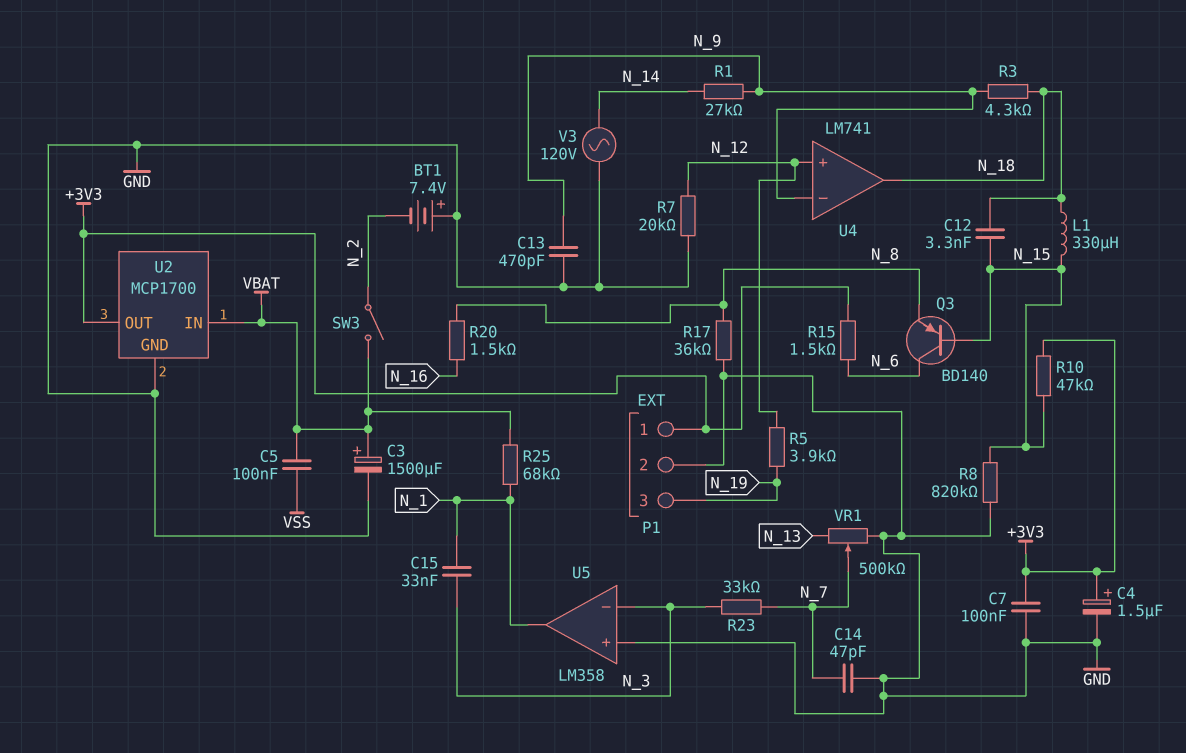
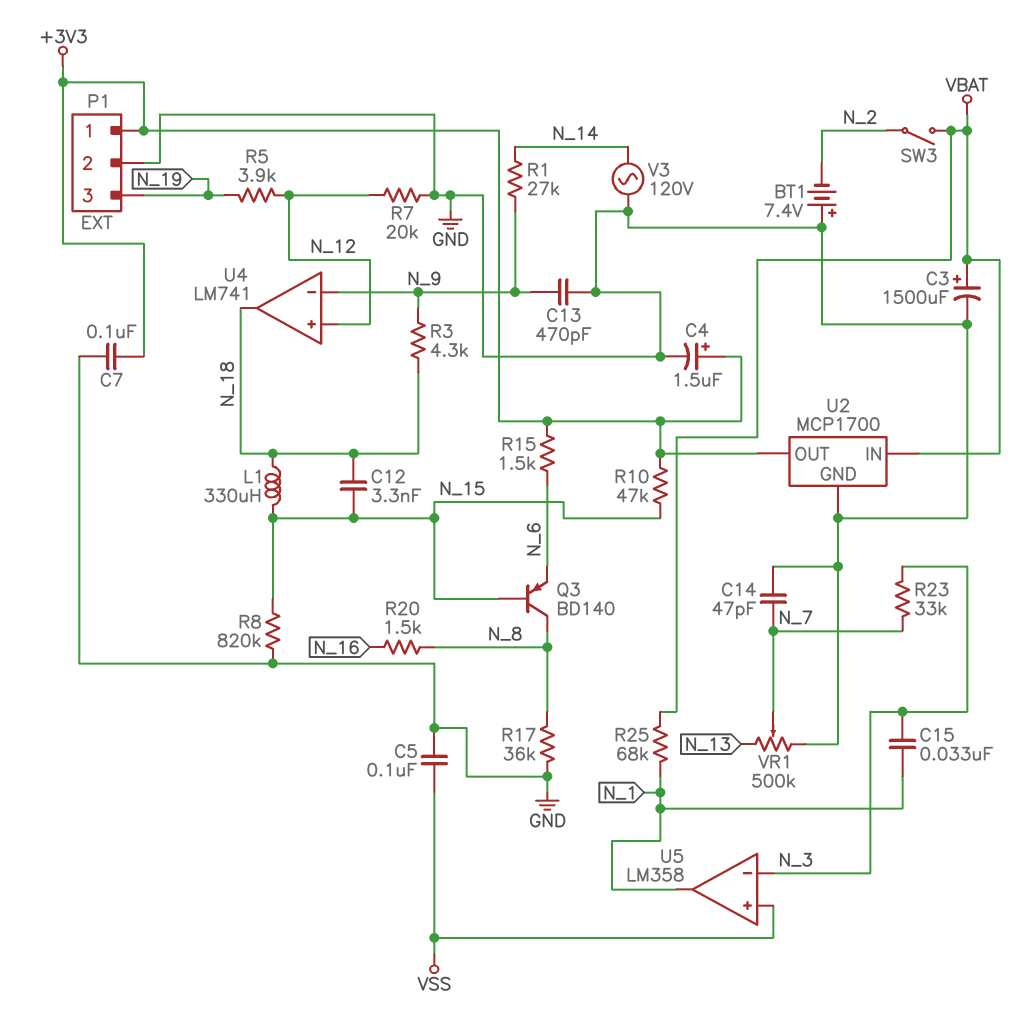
C5: 100nF (VBAT, VSS) -> 100nF (GND, VSS)
Q3: PNP BD140 (B N_15, C N_6, E N_8) -> PNP BD140 (B N_15, C N_8, E N_6)
U5 pin in+: GND -> VSS

